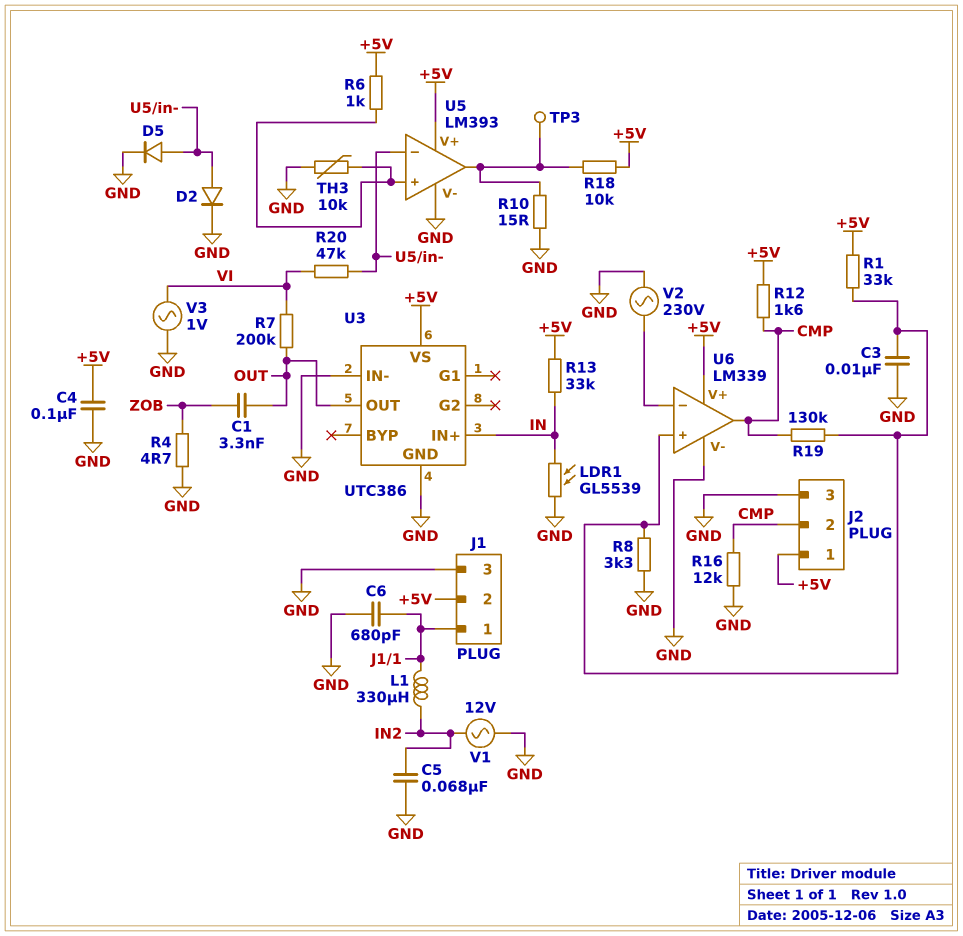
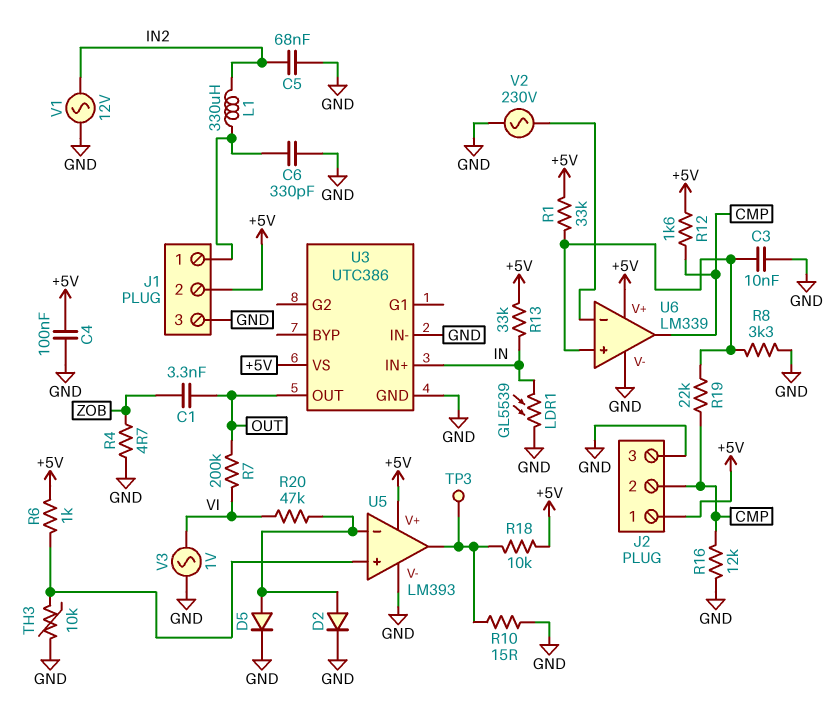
C6: 680pF (GND, J1/1) -> 330pF (GND, J1/1)
R19: 130k (CMP, U6/in+) -> 22k (CMP, U6/in+)

